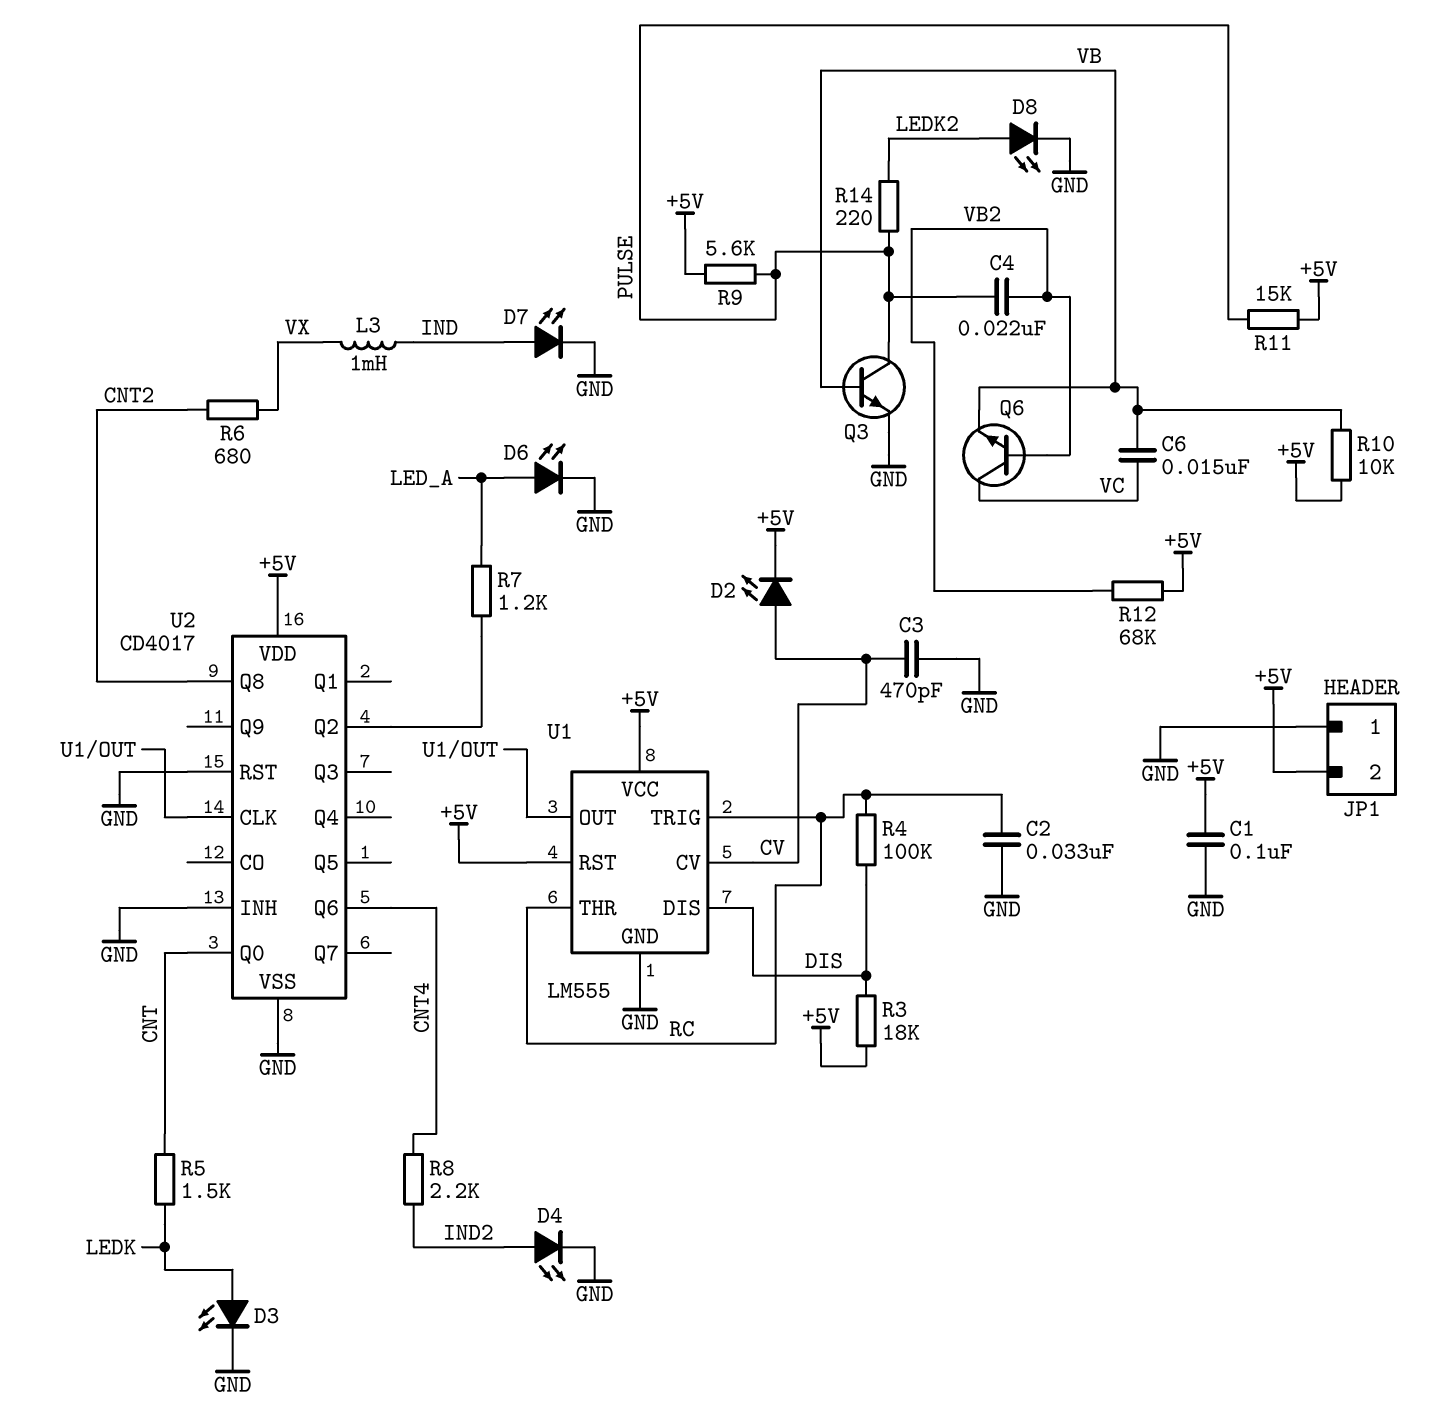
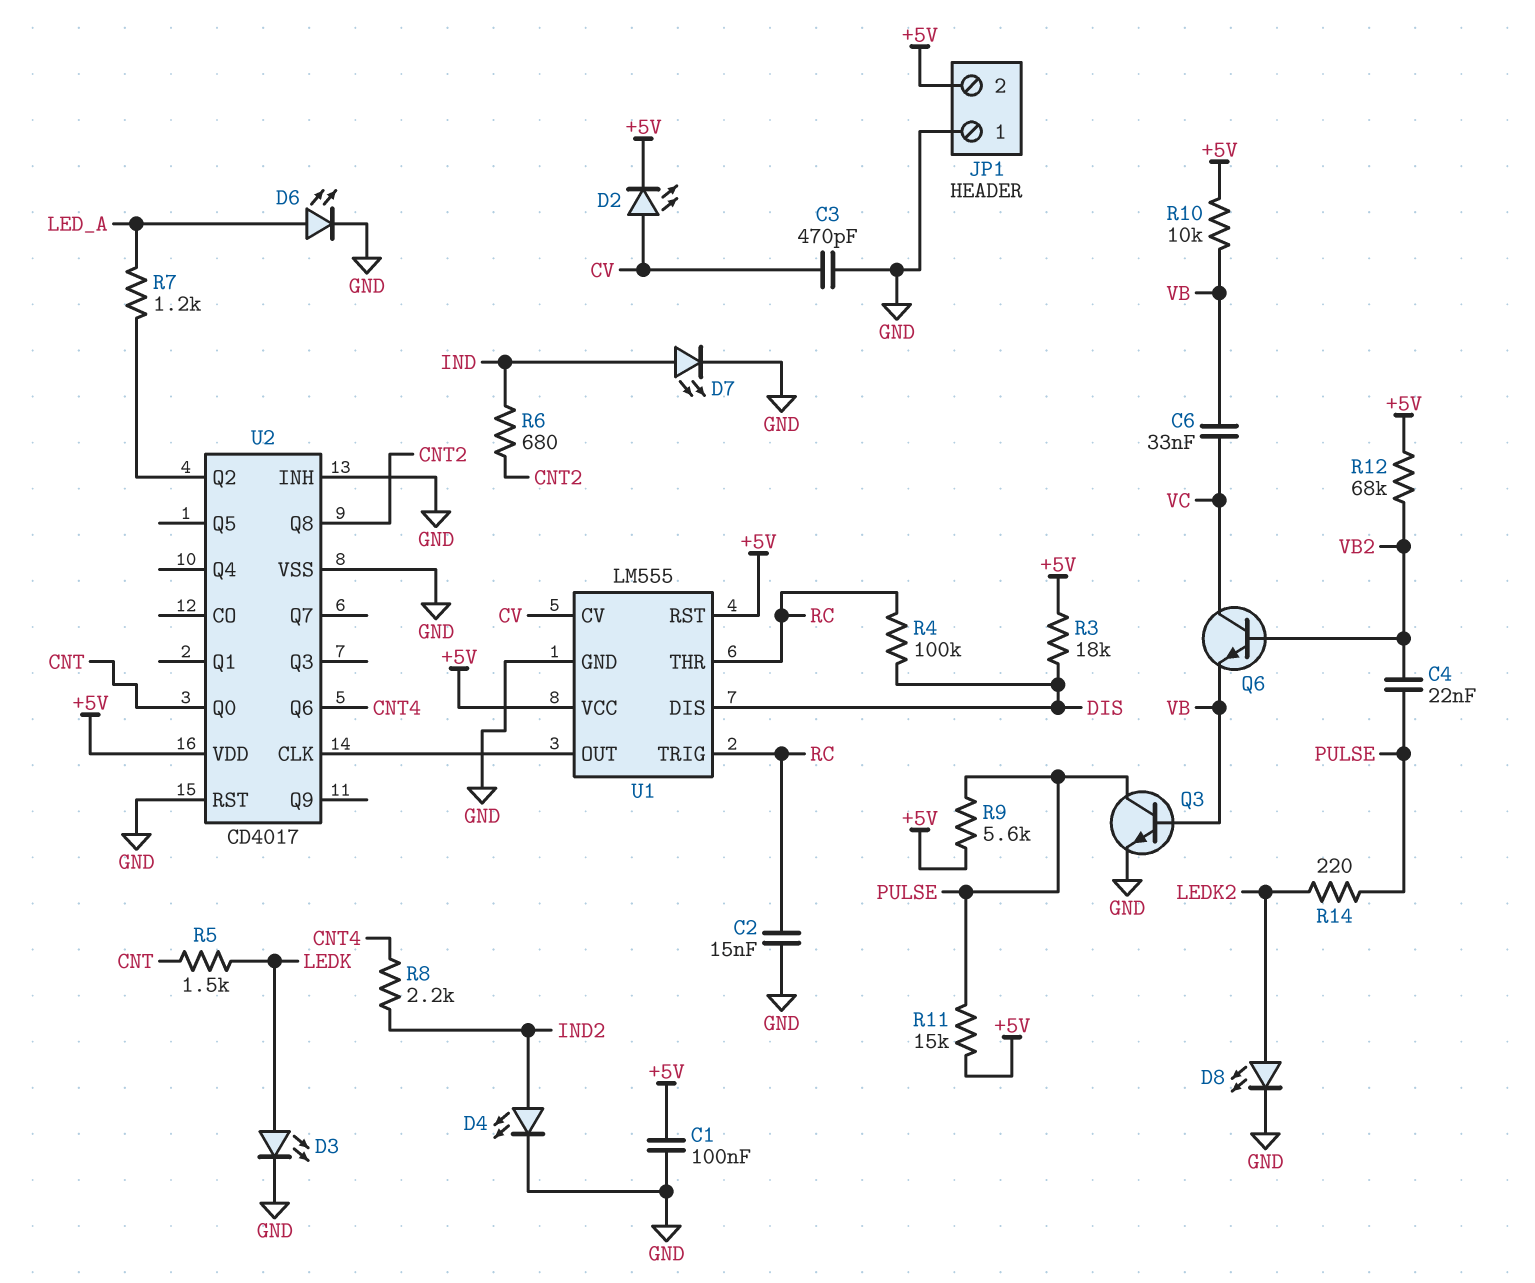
C2: 33nF (GND, RC) -> 15nF (GND, RC)
C6: 15nF (VB, VC) -> 33nF (VB, VC)
L3: 1mH (IND, VX) -> none
R6: 680 (CNT2, VX) -> 680 (CNT2, IND)

